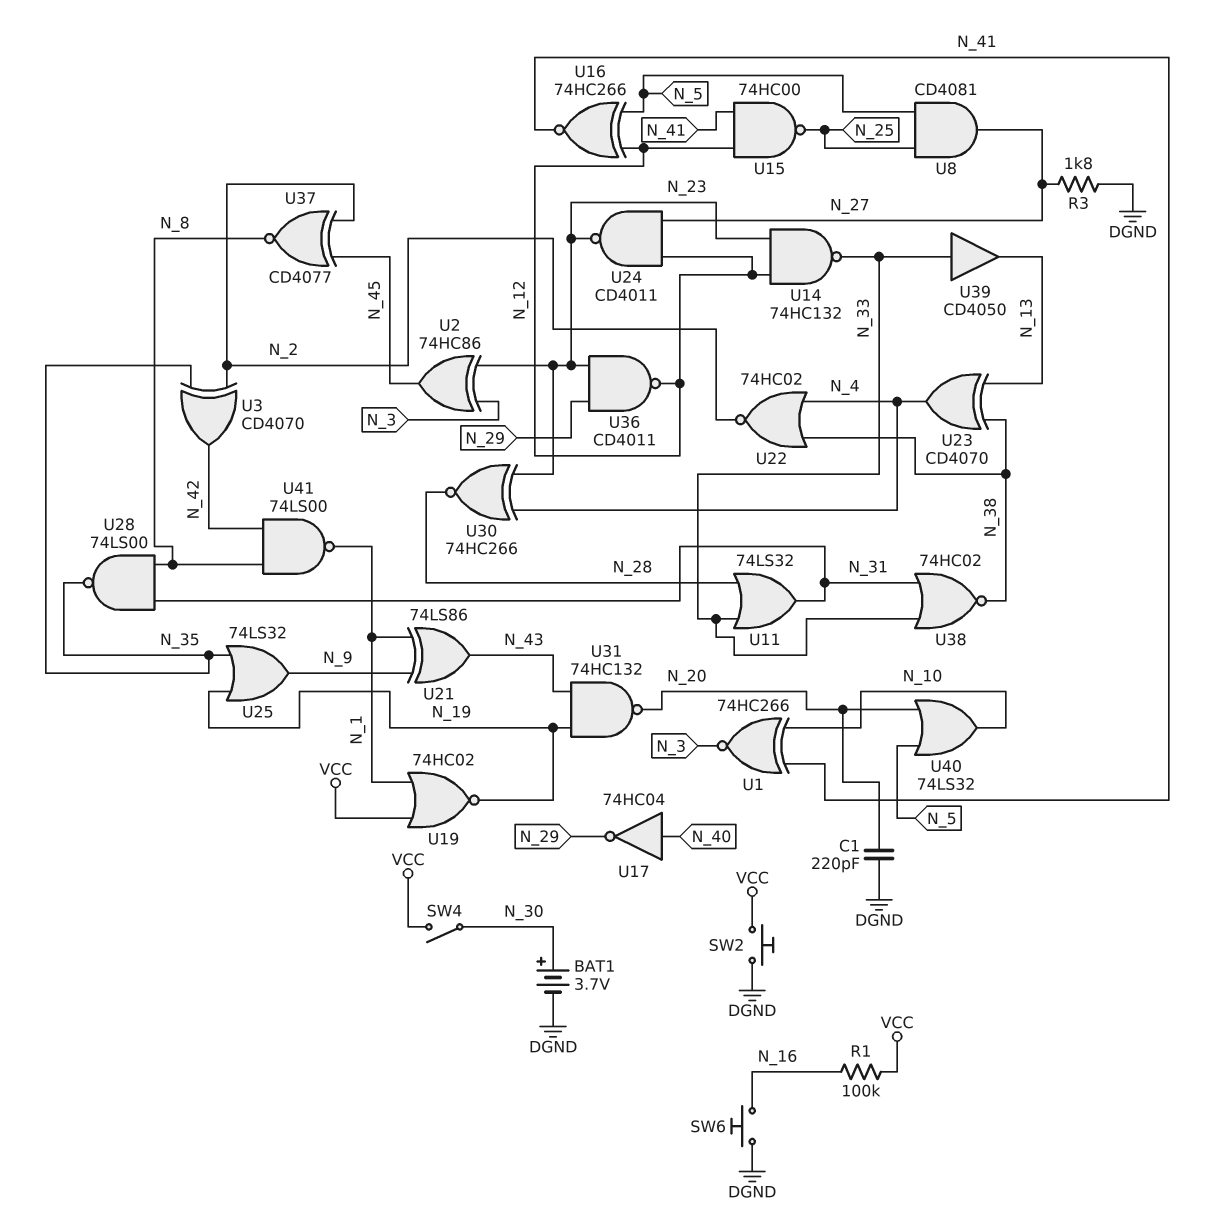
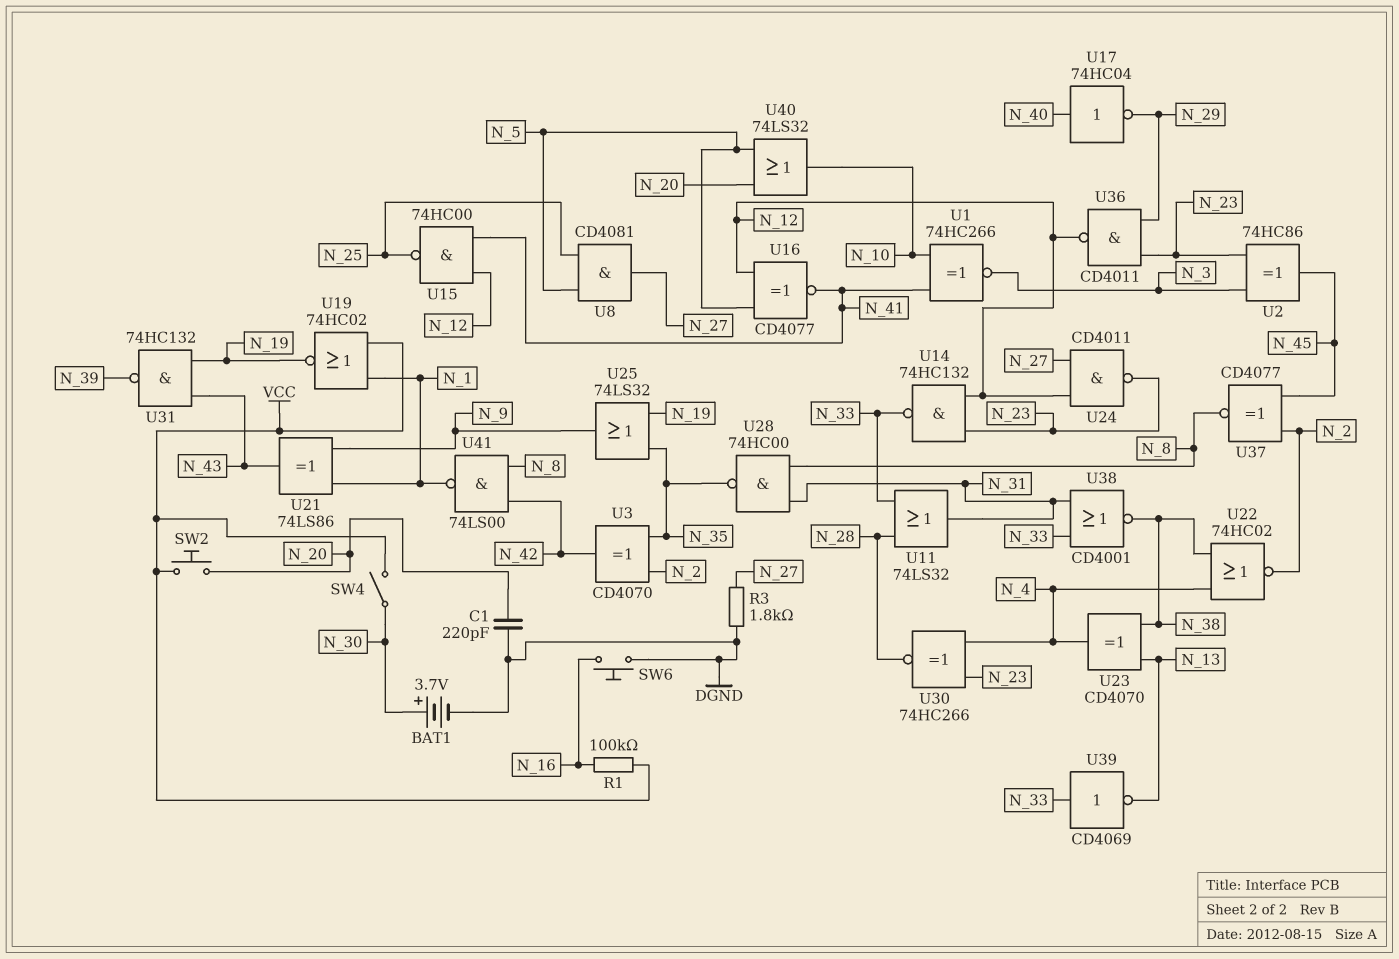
SW2: button (DGND, VCC) -> button (N_20, VCC)
U16: XNOR 74HC266 (in N_5, in N_12, out N_41) -> XNOR CD4077 (in N_5, in N_12, out N_41)
U28: NAND 74LS00 (in N_8, in N_31, out N_35) -> NAND 74HC00 (in N_8, in N_31, out N_35)
U31: NAND 74HC132 (in N_19, in N_43, out N_20) -> NAND 74HC132 (in N_19, in N_43, out N_39)
U38: NOR 74HC02 (in N_31, in N_33, out N_38) -> NOR CD4001 (in N_31, in N_33, out N_38)
U39: buffer CD4050 (in N_33, out N_13) -> NOT CD4069 (in N_33, out N_13)

